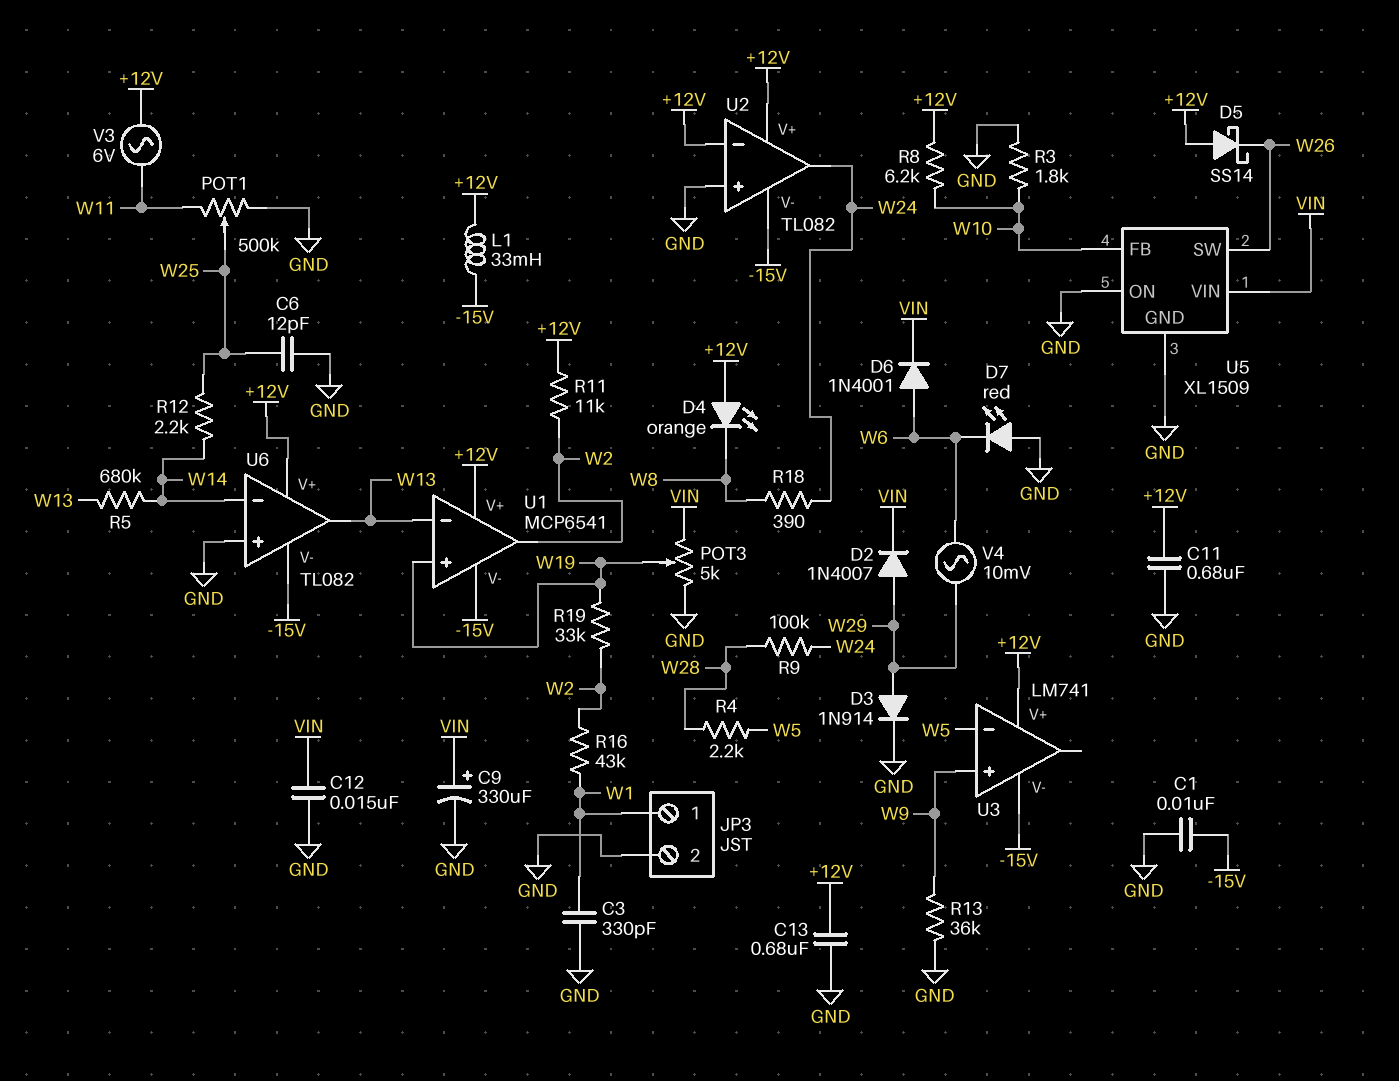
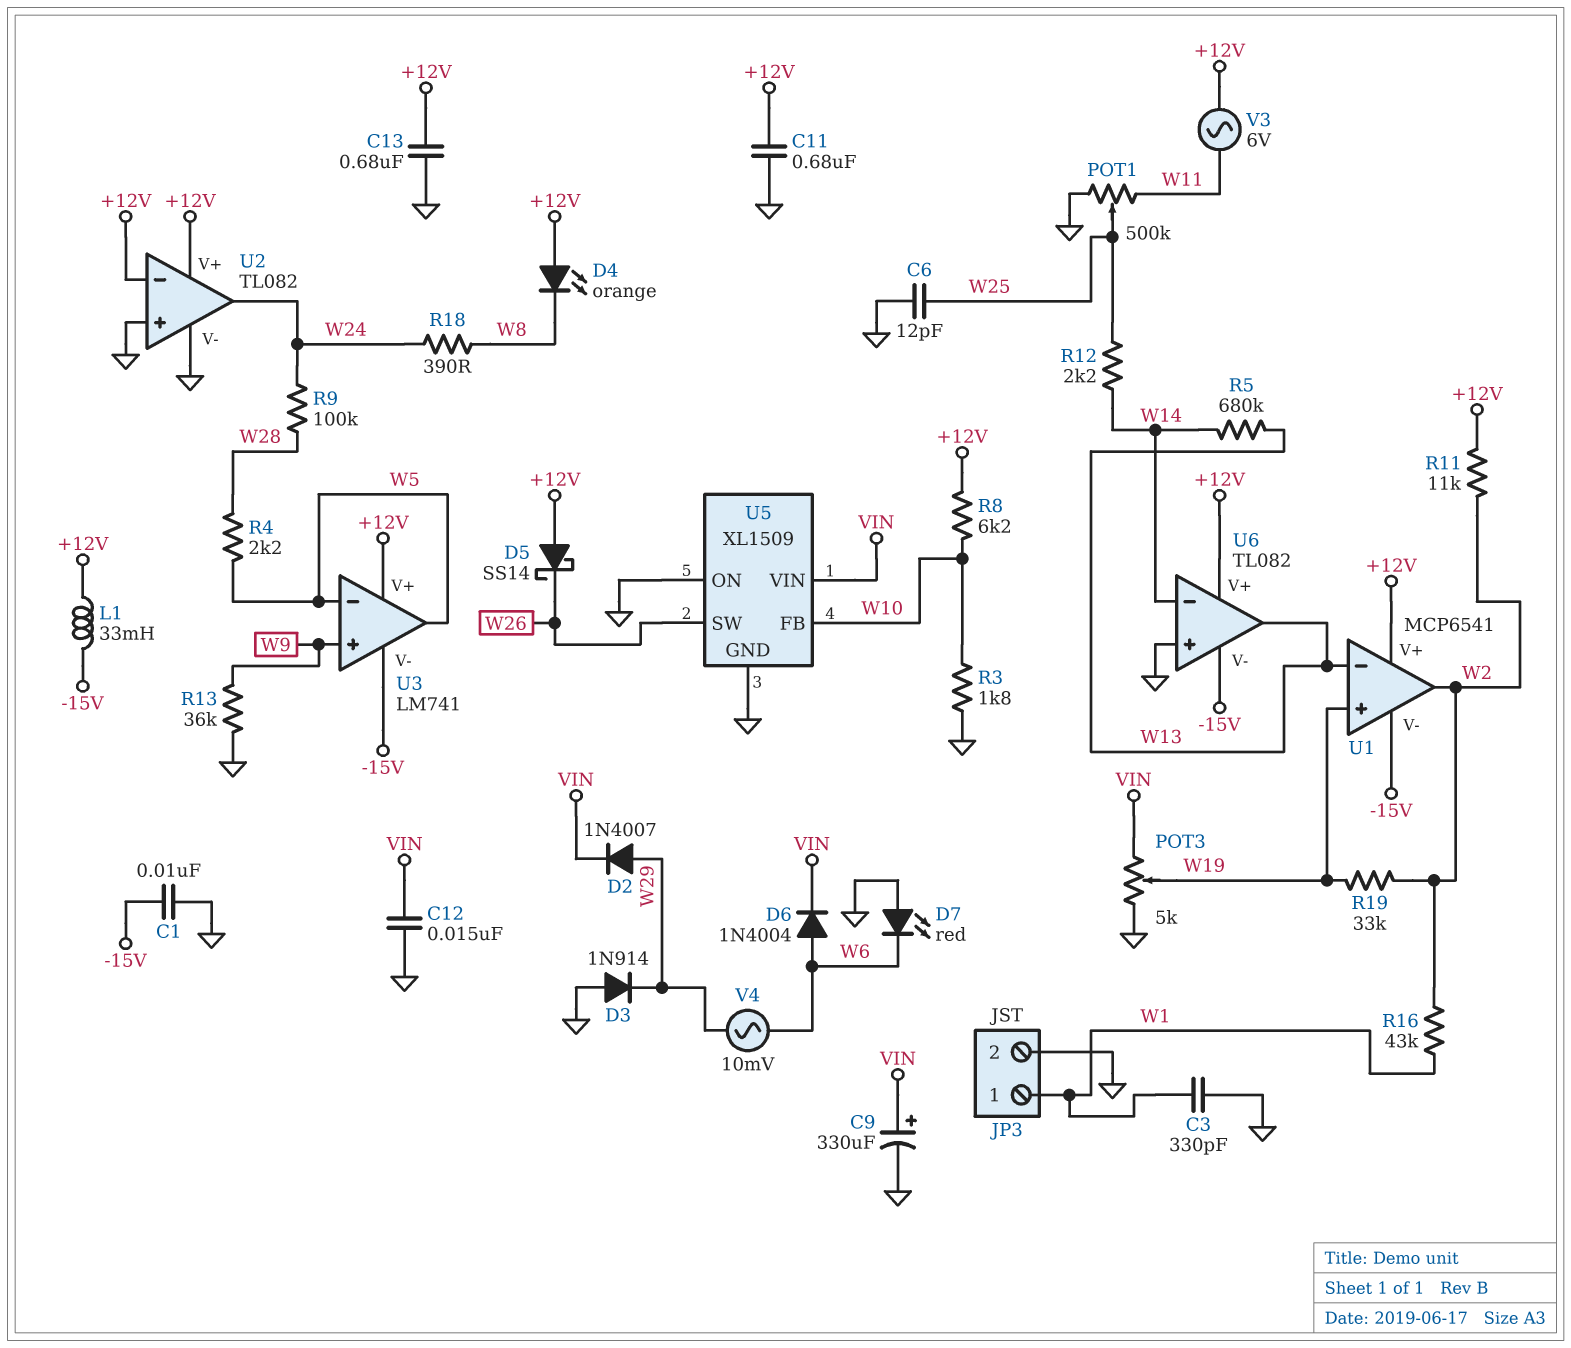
D3: diode 1N914 (A W29, K GND) -> diode 1N914 (A GND, K W29)
D6: diode 1N4001 (A W6, K VIN) -> diode 1N4004 (A W6, K VIN)
U2 pin V-: -15V -> GND
U3 pin out: none -> W5

